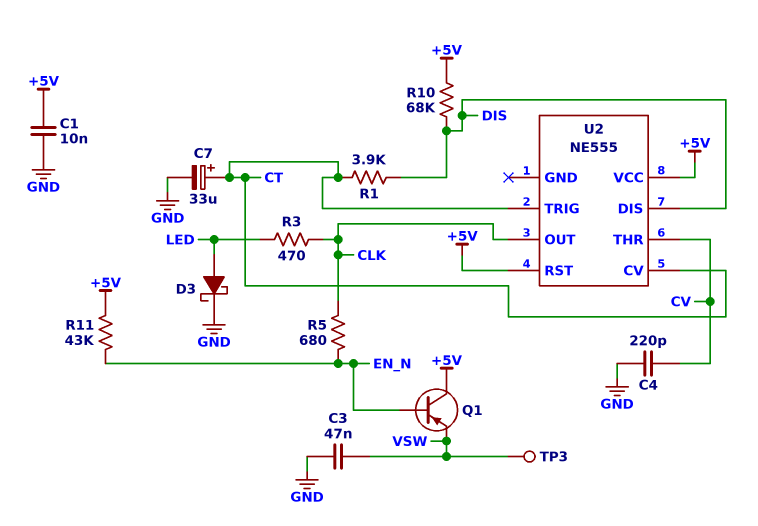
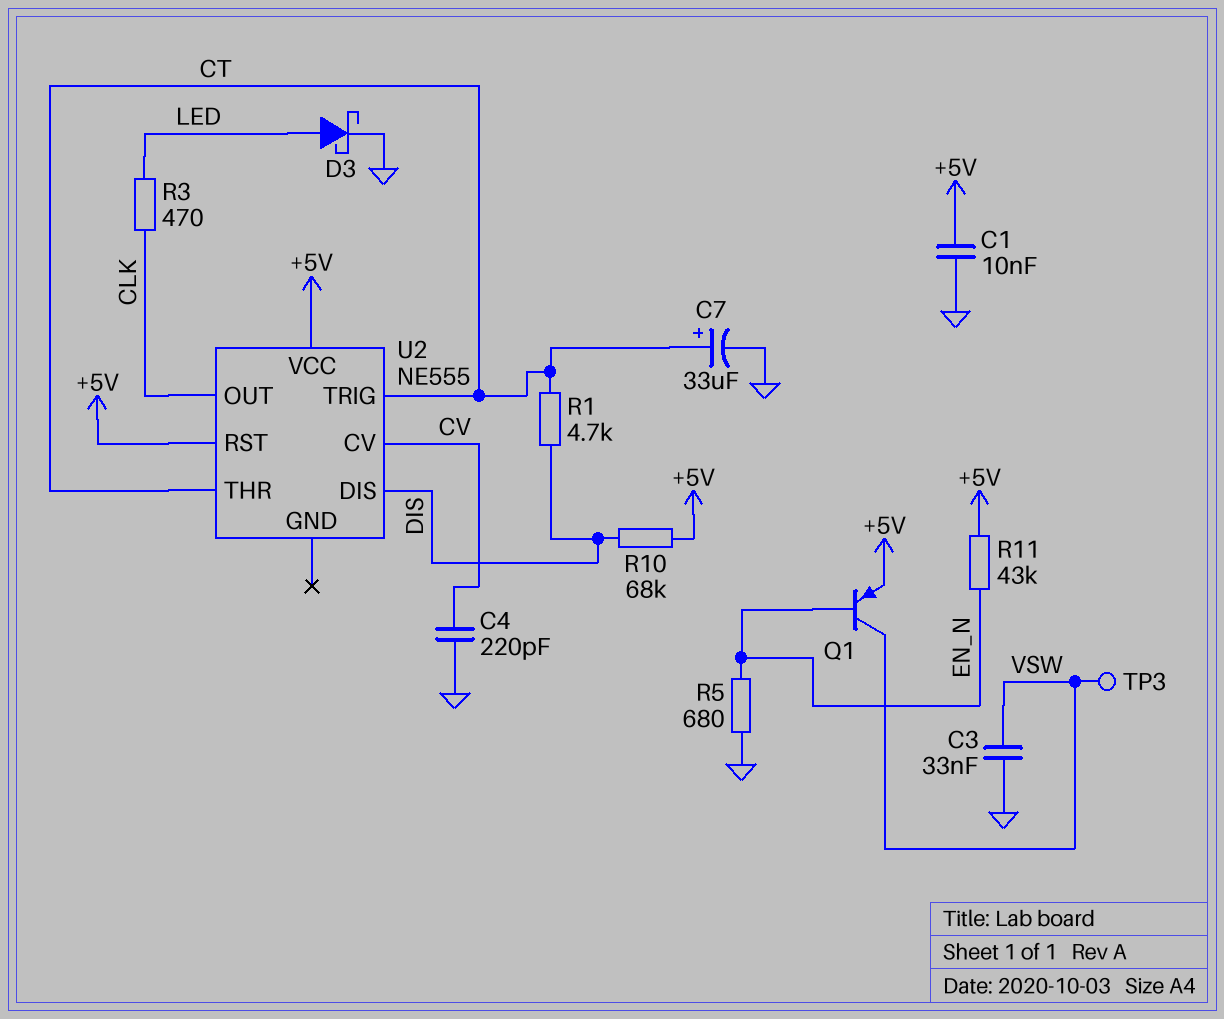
C3: 47nF (GND, VSW) -> 33nF (GND, VSW)
Q1: PNP (B EN_N, C +5V, E VSW) -> PNP (B EN_N, C VSW, E +5V)
R1: 3.9k (CT, DIS) -> 4.7k (CT, DIS)
R5: 680 (CLK, EN_N) -> 680 (EN_N, GND)
U2 pin CV: CT -> CV
U2 pin THR: CV -> CT

